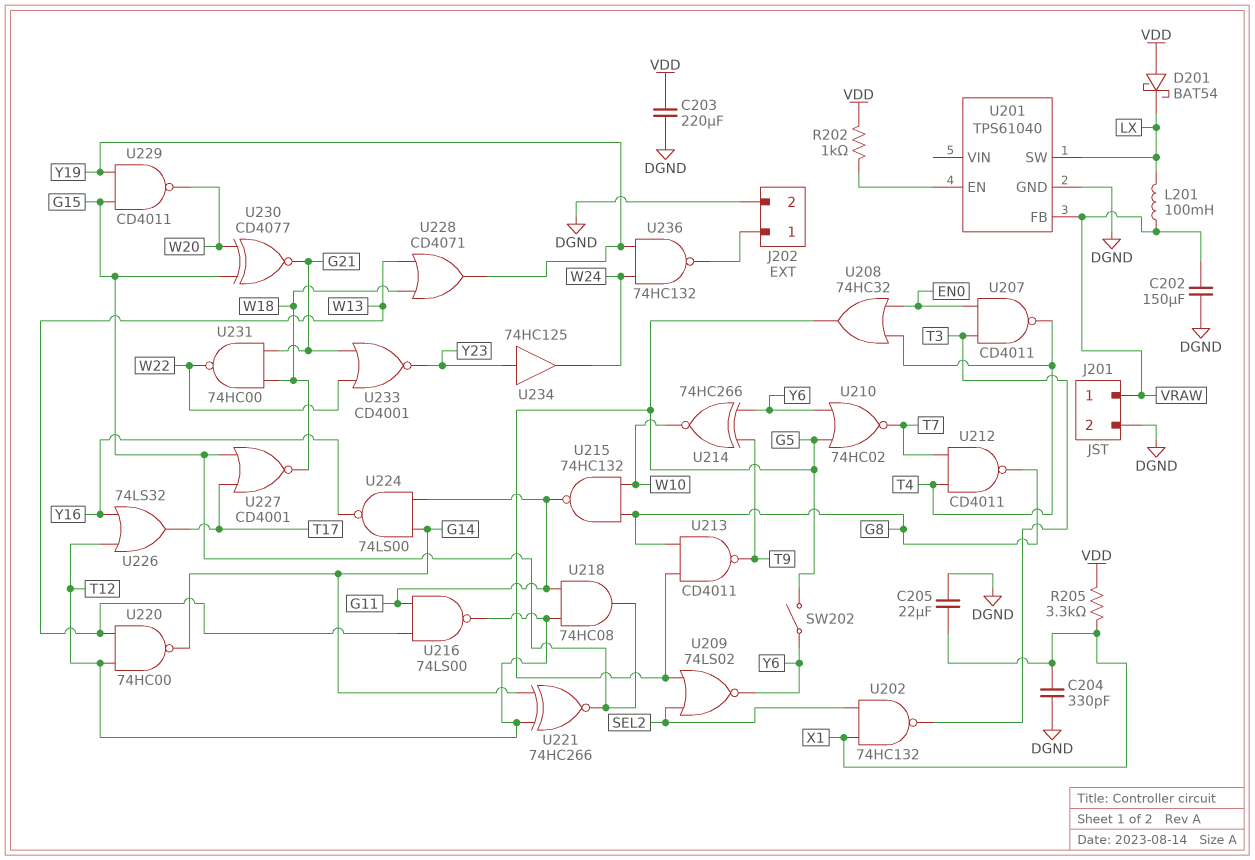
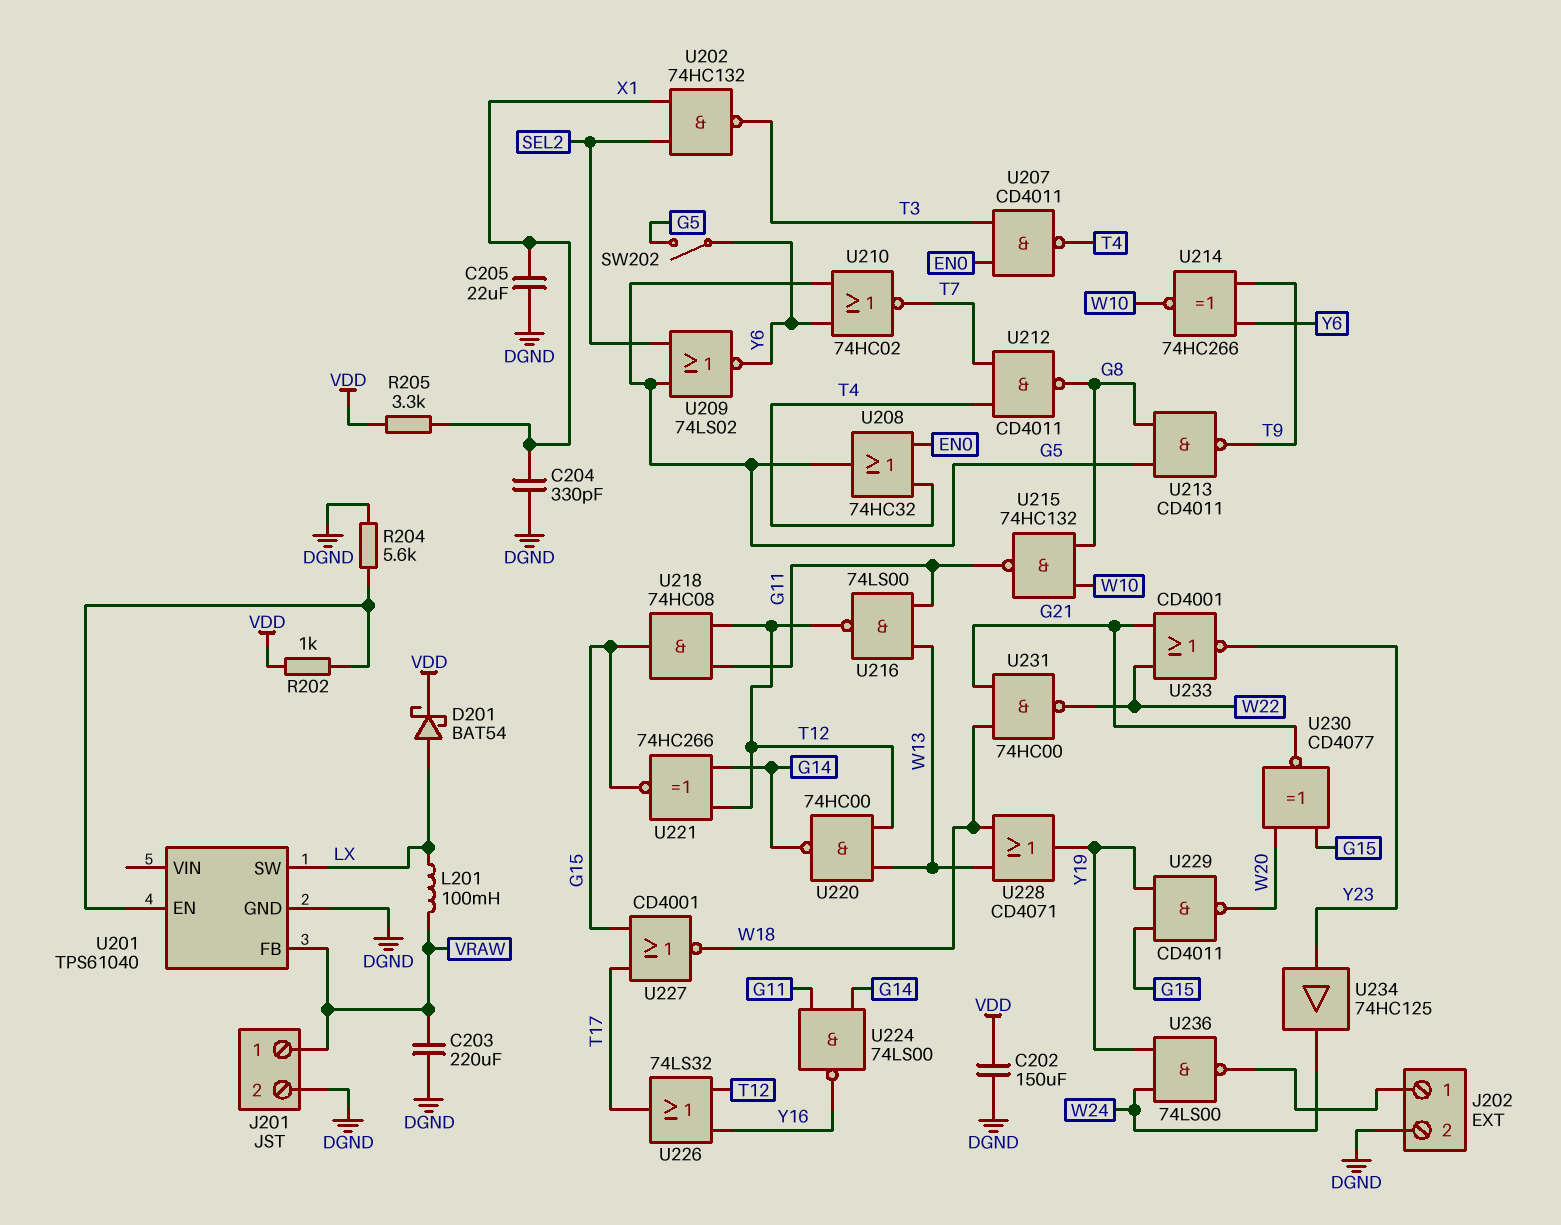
C202: 150uF (DGND, VRAW) -> 150uF (DGND, VDD)
C203: 220uF (DGND, VDD) -> 220uF (DGND, VRAW)
D201: schottky BAT54 (A VDD, K LX) -> schottky BAT54 (A LX, K VDD)
R204: none -> 5.6k (DGND, U201/EN)
U236: NAND 74HC132 (in W24, in Y19, out J202/1) -> NAND 74LS00 (in W24, in Y19, out J202/1)

